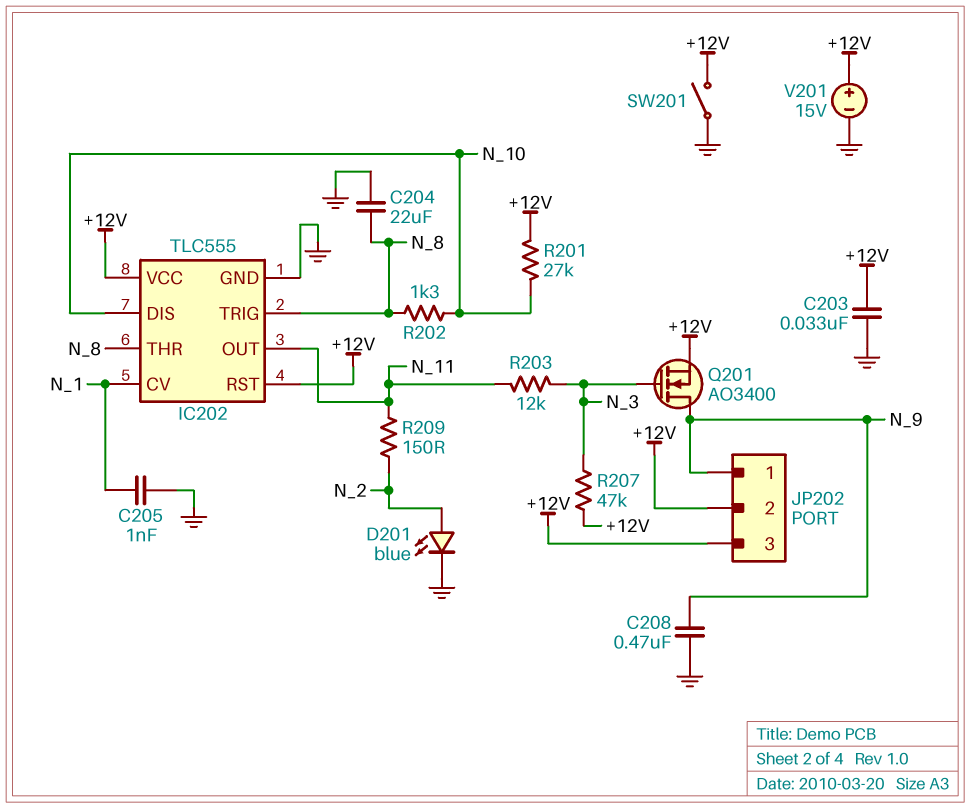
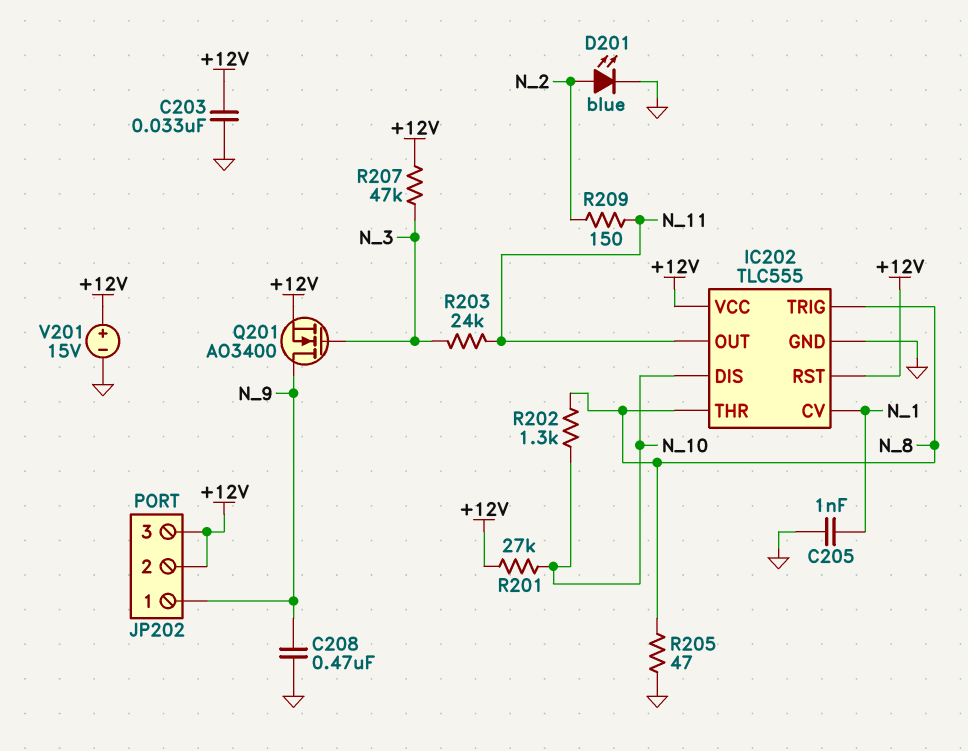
C204: 22uF (GND, N_8) -> none
R203: 12k (N_3, N_11) -> 24k (N_3, N_11)
R205: none -> 47 (GND, N_8)
SW201: switch (+12V, GND) -> none

